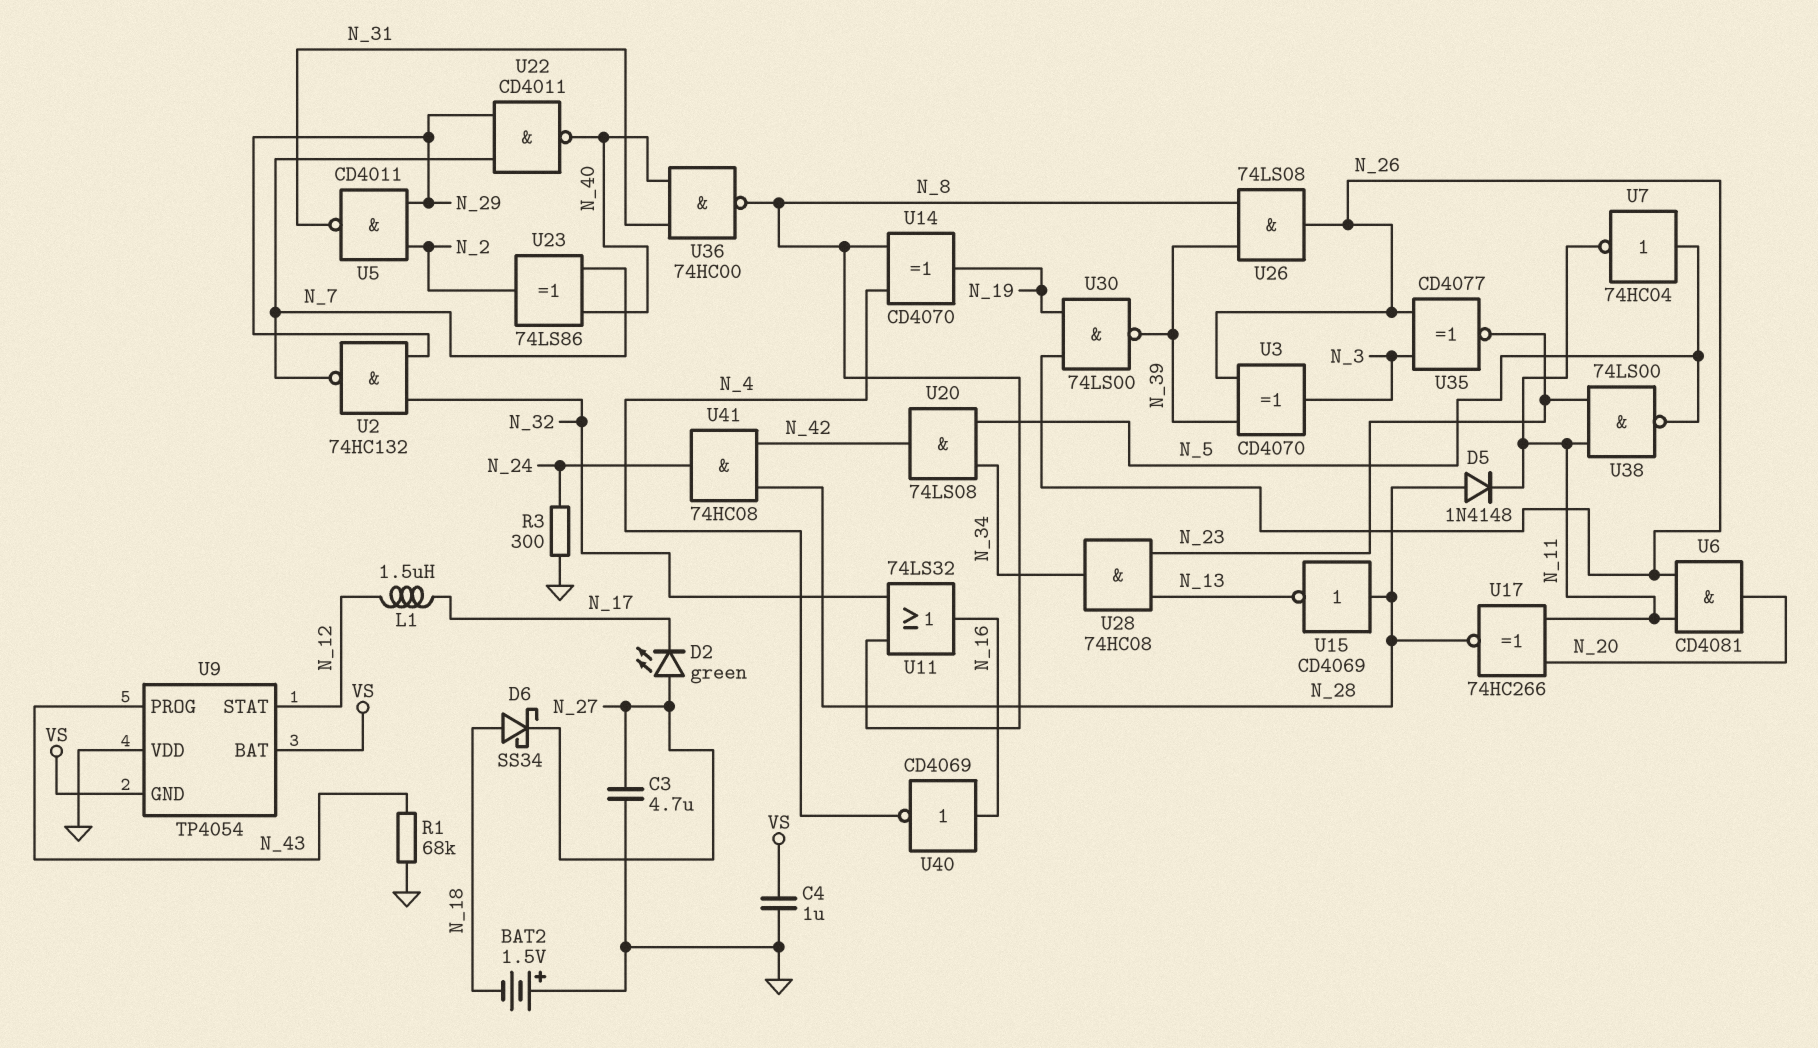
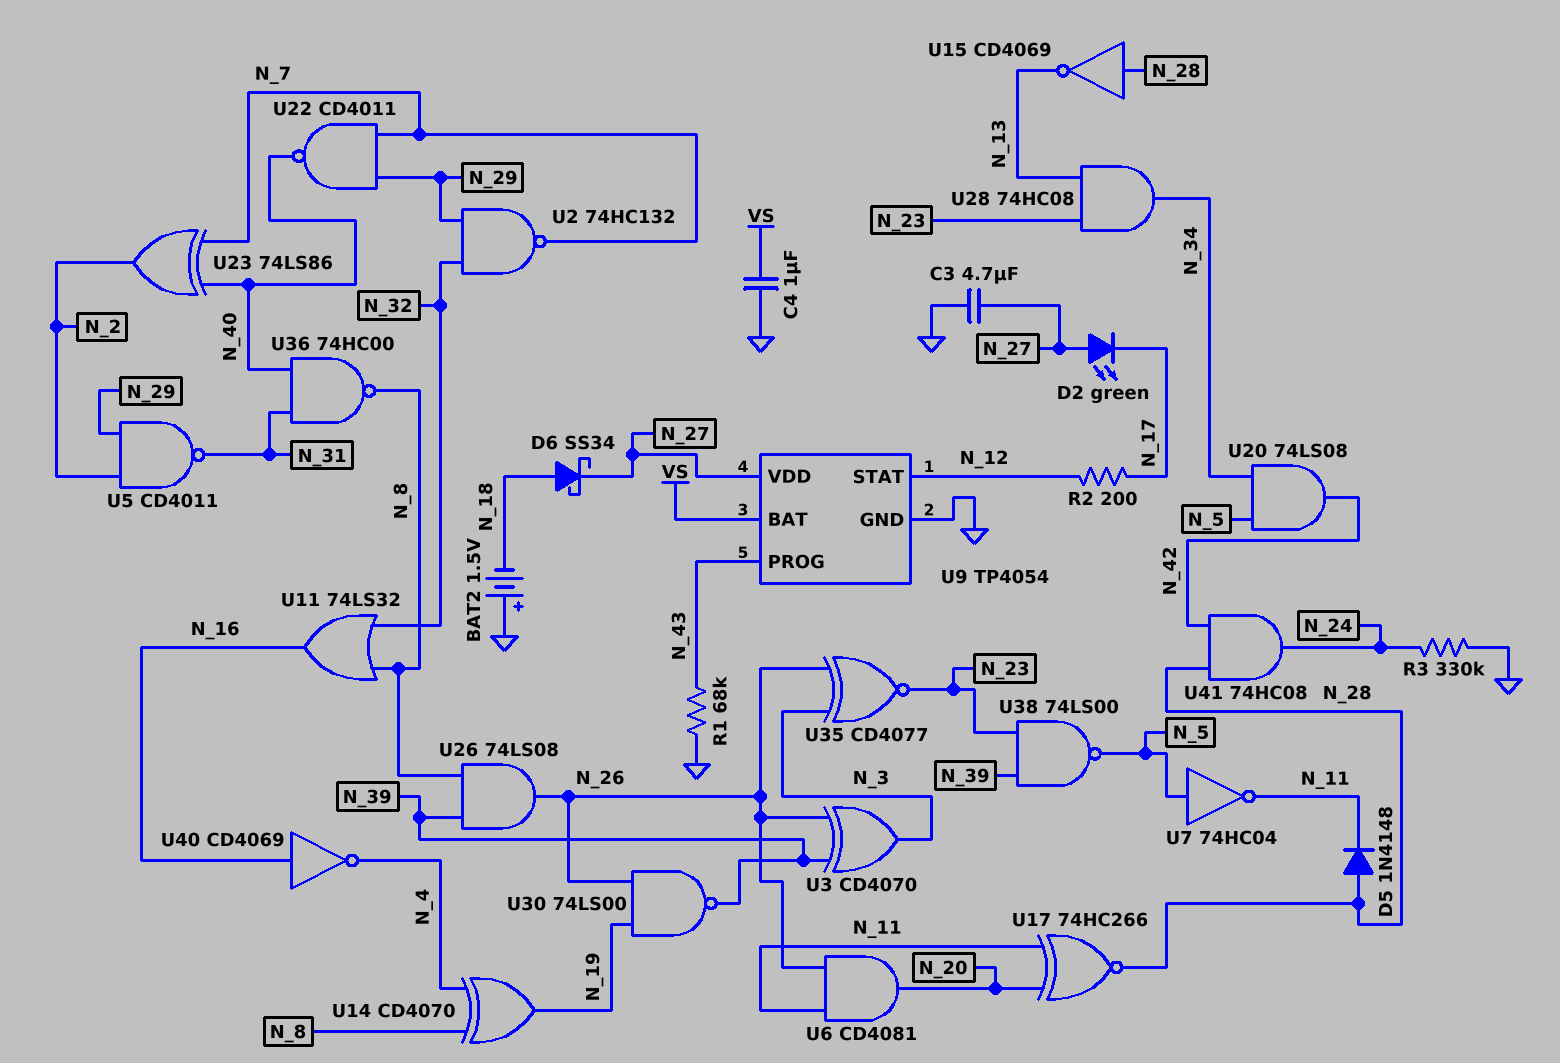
L1: 1.5uH (N_12, N_17) -> none
R2: none -> 200 (N_12, N_17)
R3: 300 (GND, N_24) -> 330k (GND, N_24)
U9 pin GND: VS -> GND
U9 pin VDD: GND -> N_27
U38: NAND 74LS00 (in N_11, in N_23, out N_5) -> NAND 74LS00 (in N_23, in N_39, out N_5)

